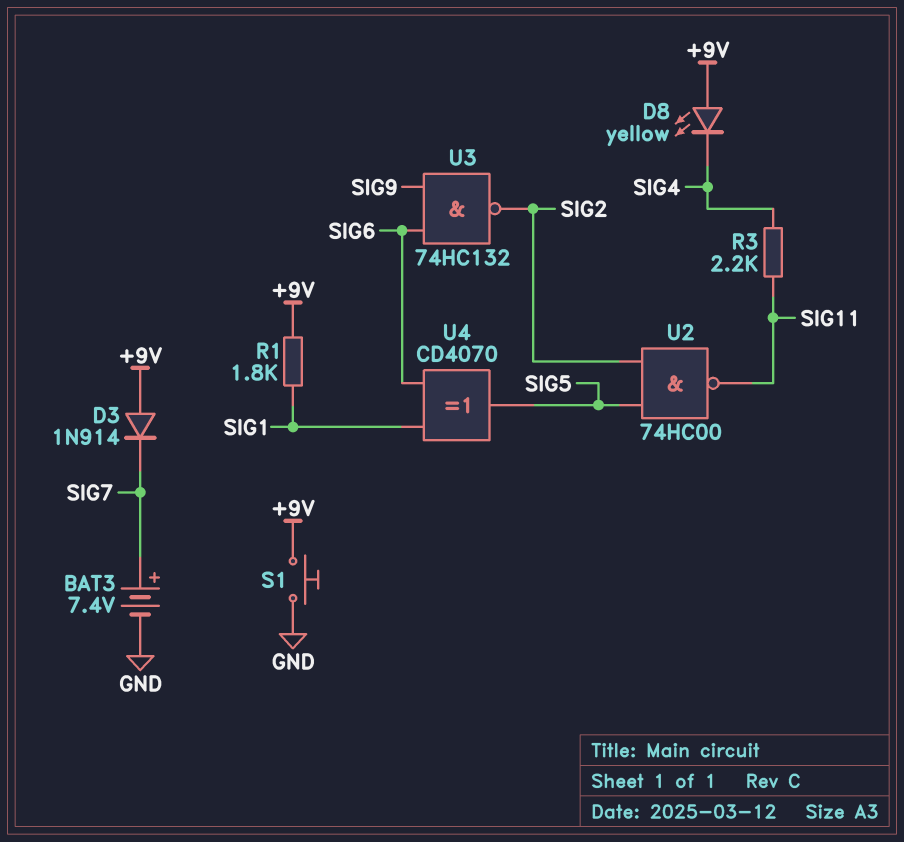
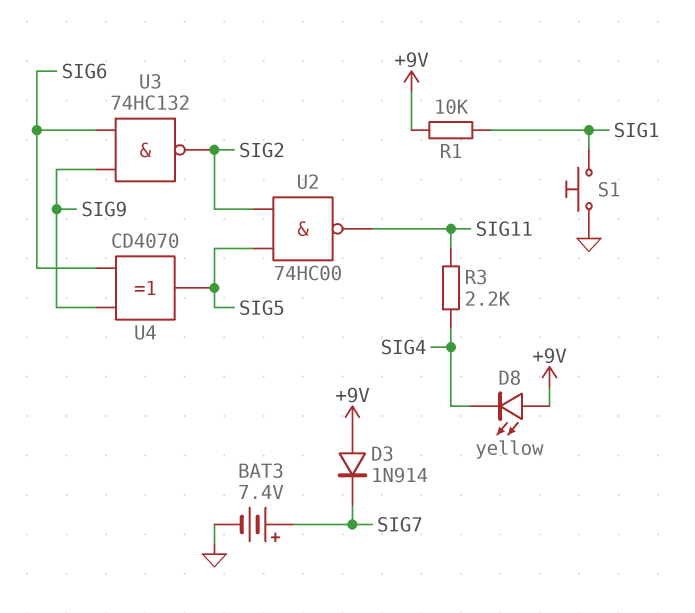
R1: 1.8k (+9V, SIG1) -> 10k (+9V, SIG1)
S1: button (+9V, GND) -> button (GND, SIG1)
U4: XOR CD4070 (in SIG1, in SIG6, out SIG5) -> XOR CD4070 (in SIG6, in SIG9, out SIG5)

